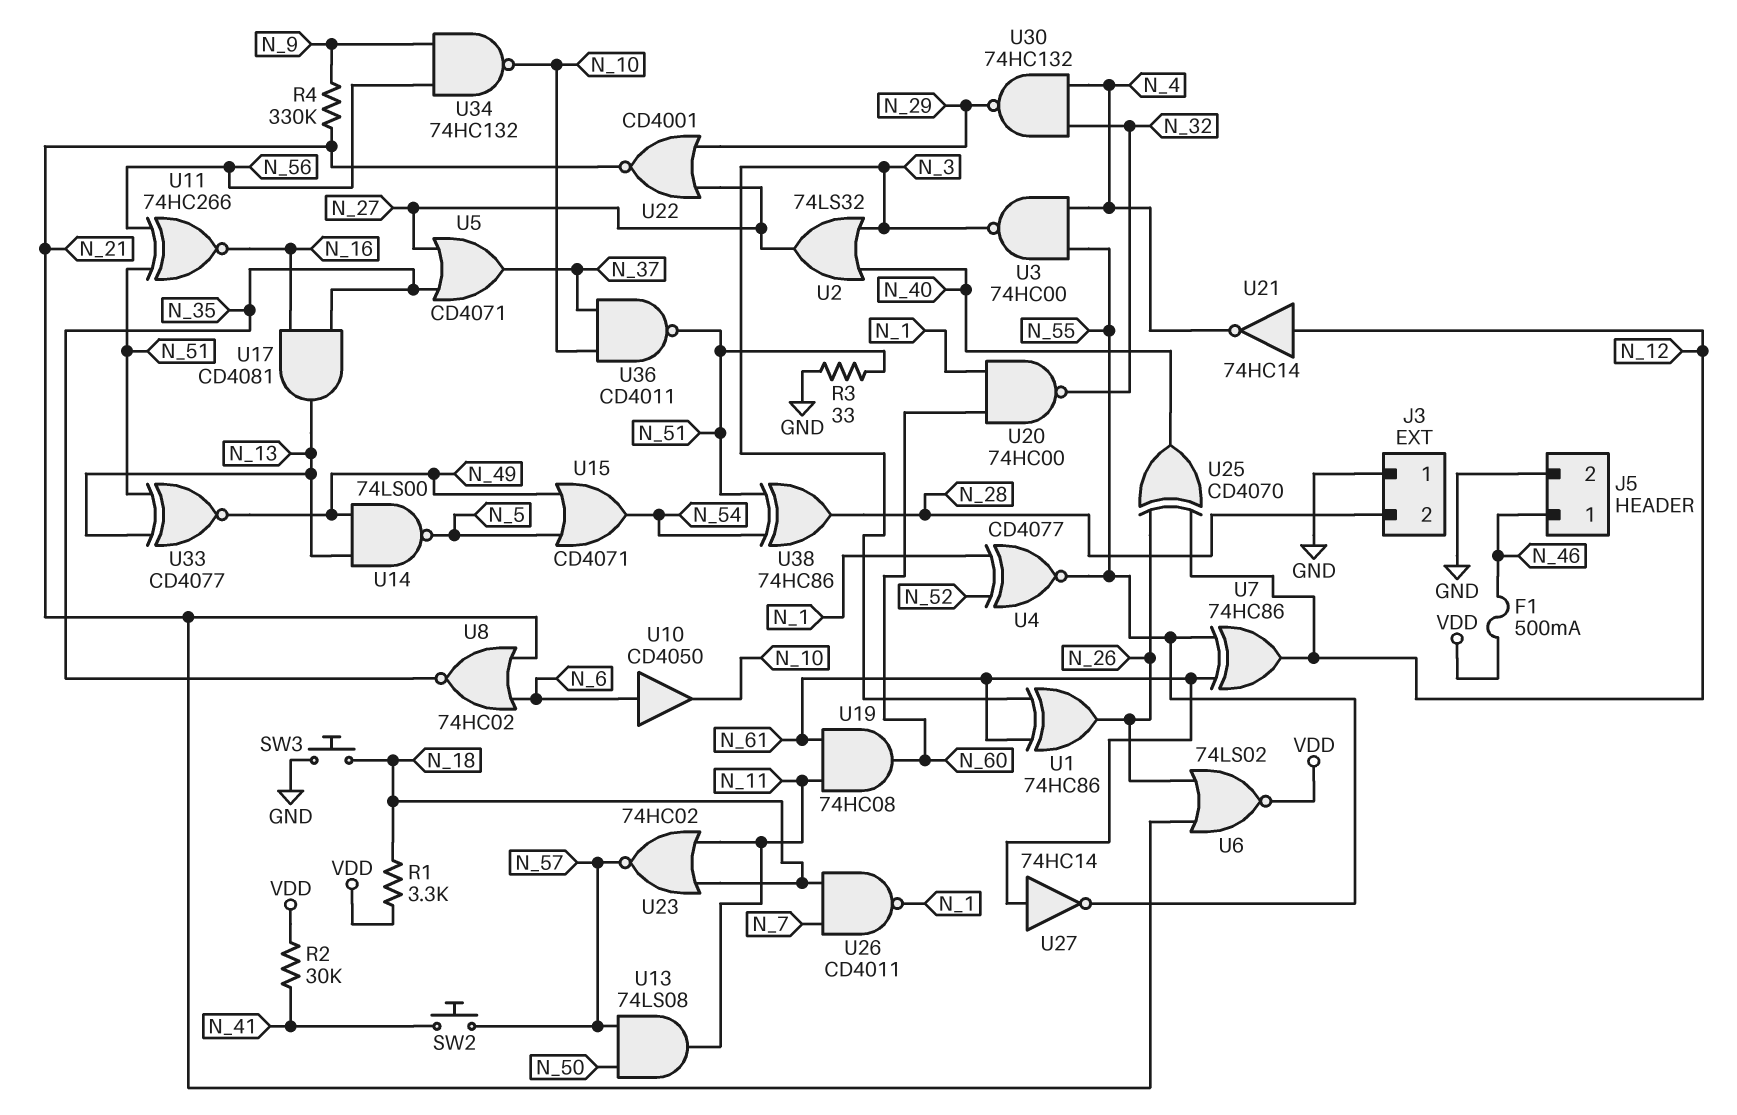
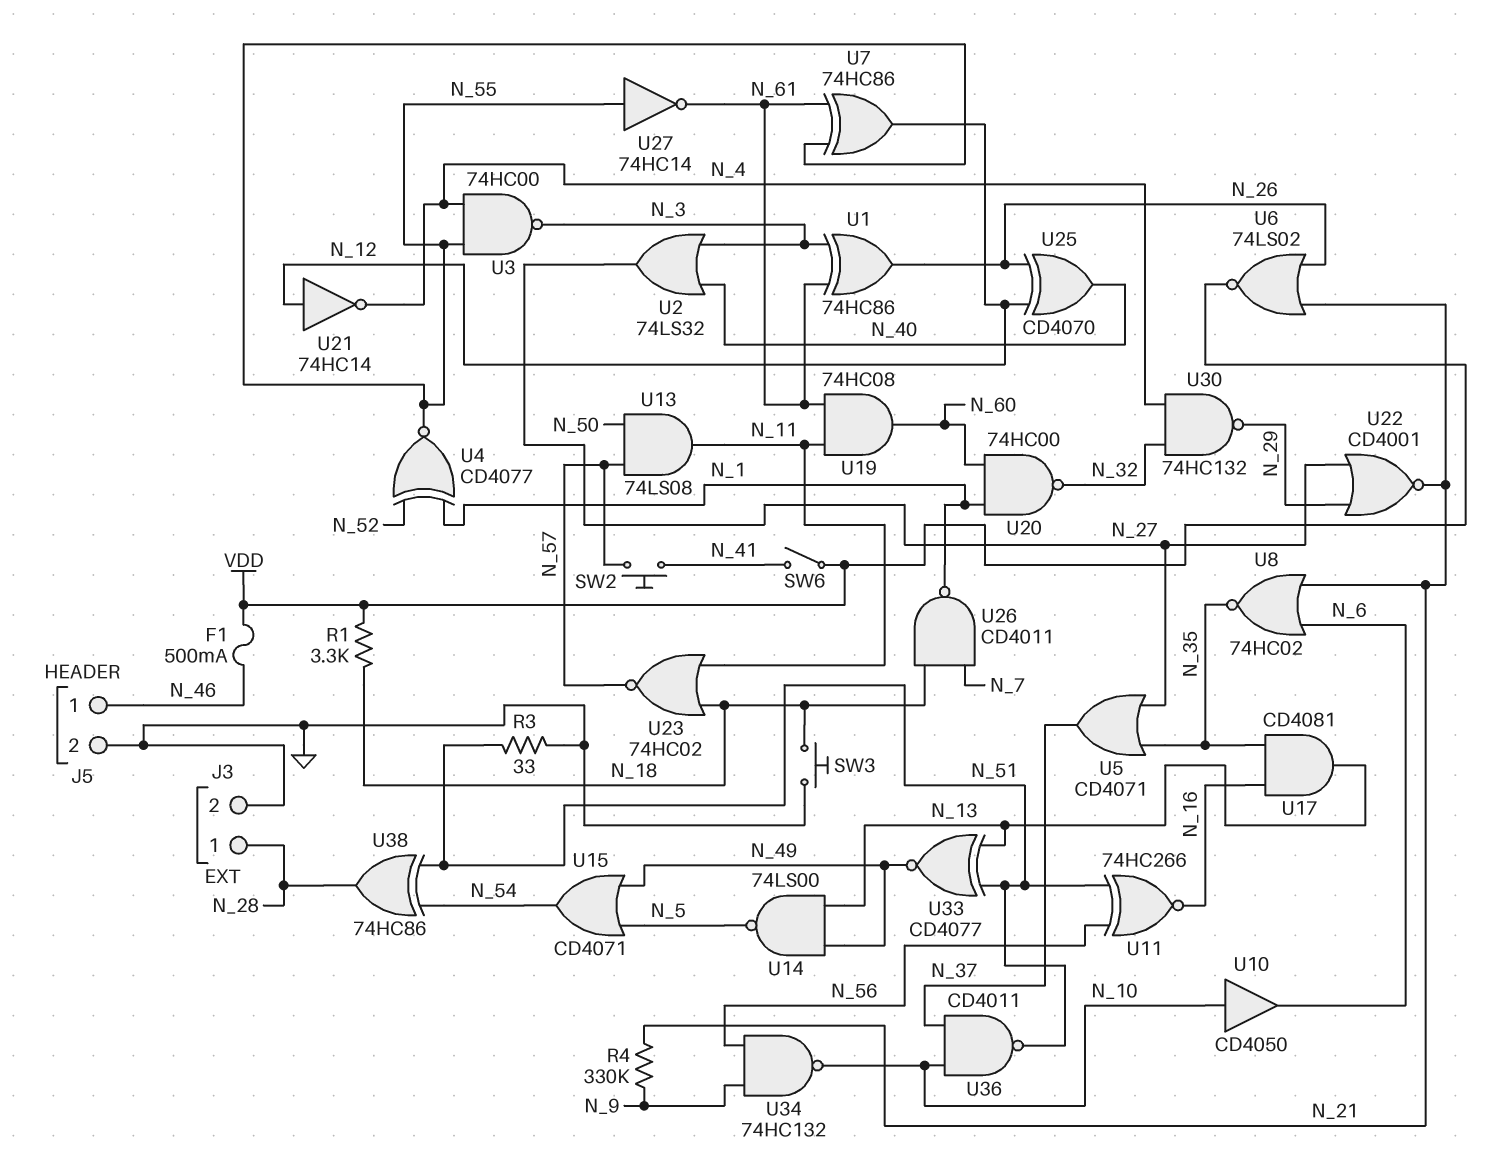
J3 pin 1: GND -> N_28
J3 pin 2: N_28 -> GND
R2: 30k (N_41, VDD) -> none
SW6: none -> switch (N_41, VDD)
U10: buffer CD4050 (in N_6, out N_10) -> buffer CD4050 (in N_10, out N_6)
U27: NOT 74HC14 (in N_61, out N_55) -> NOT 74HC14 (in N_55, out N_61)

